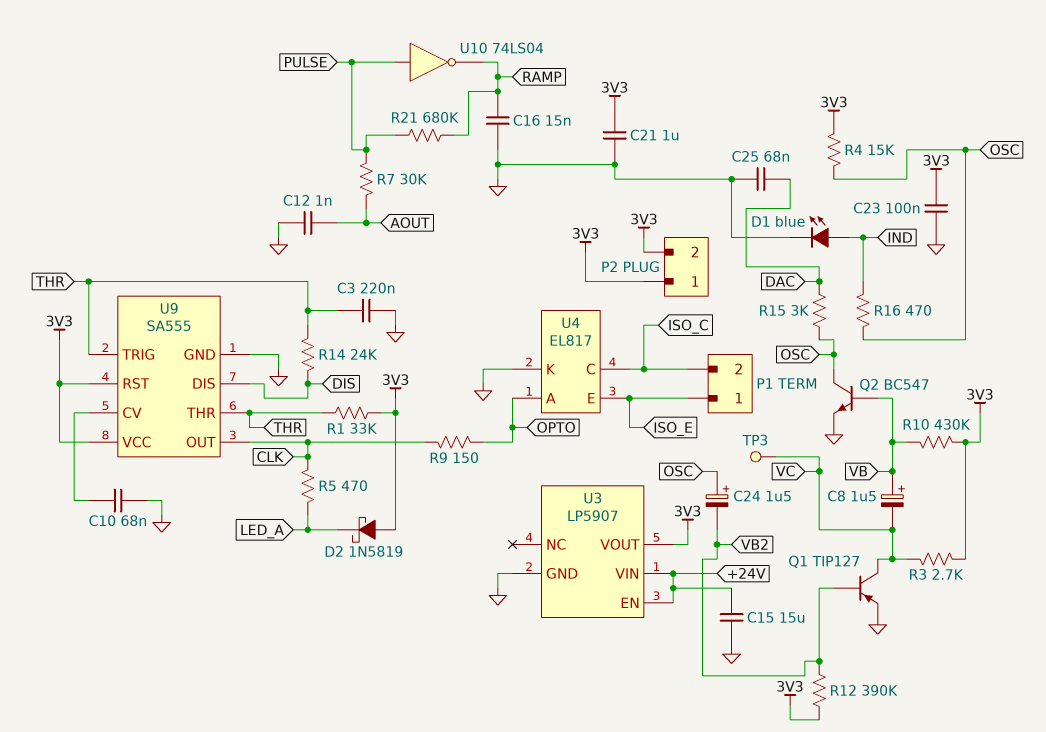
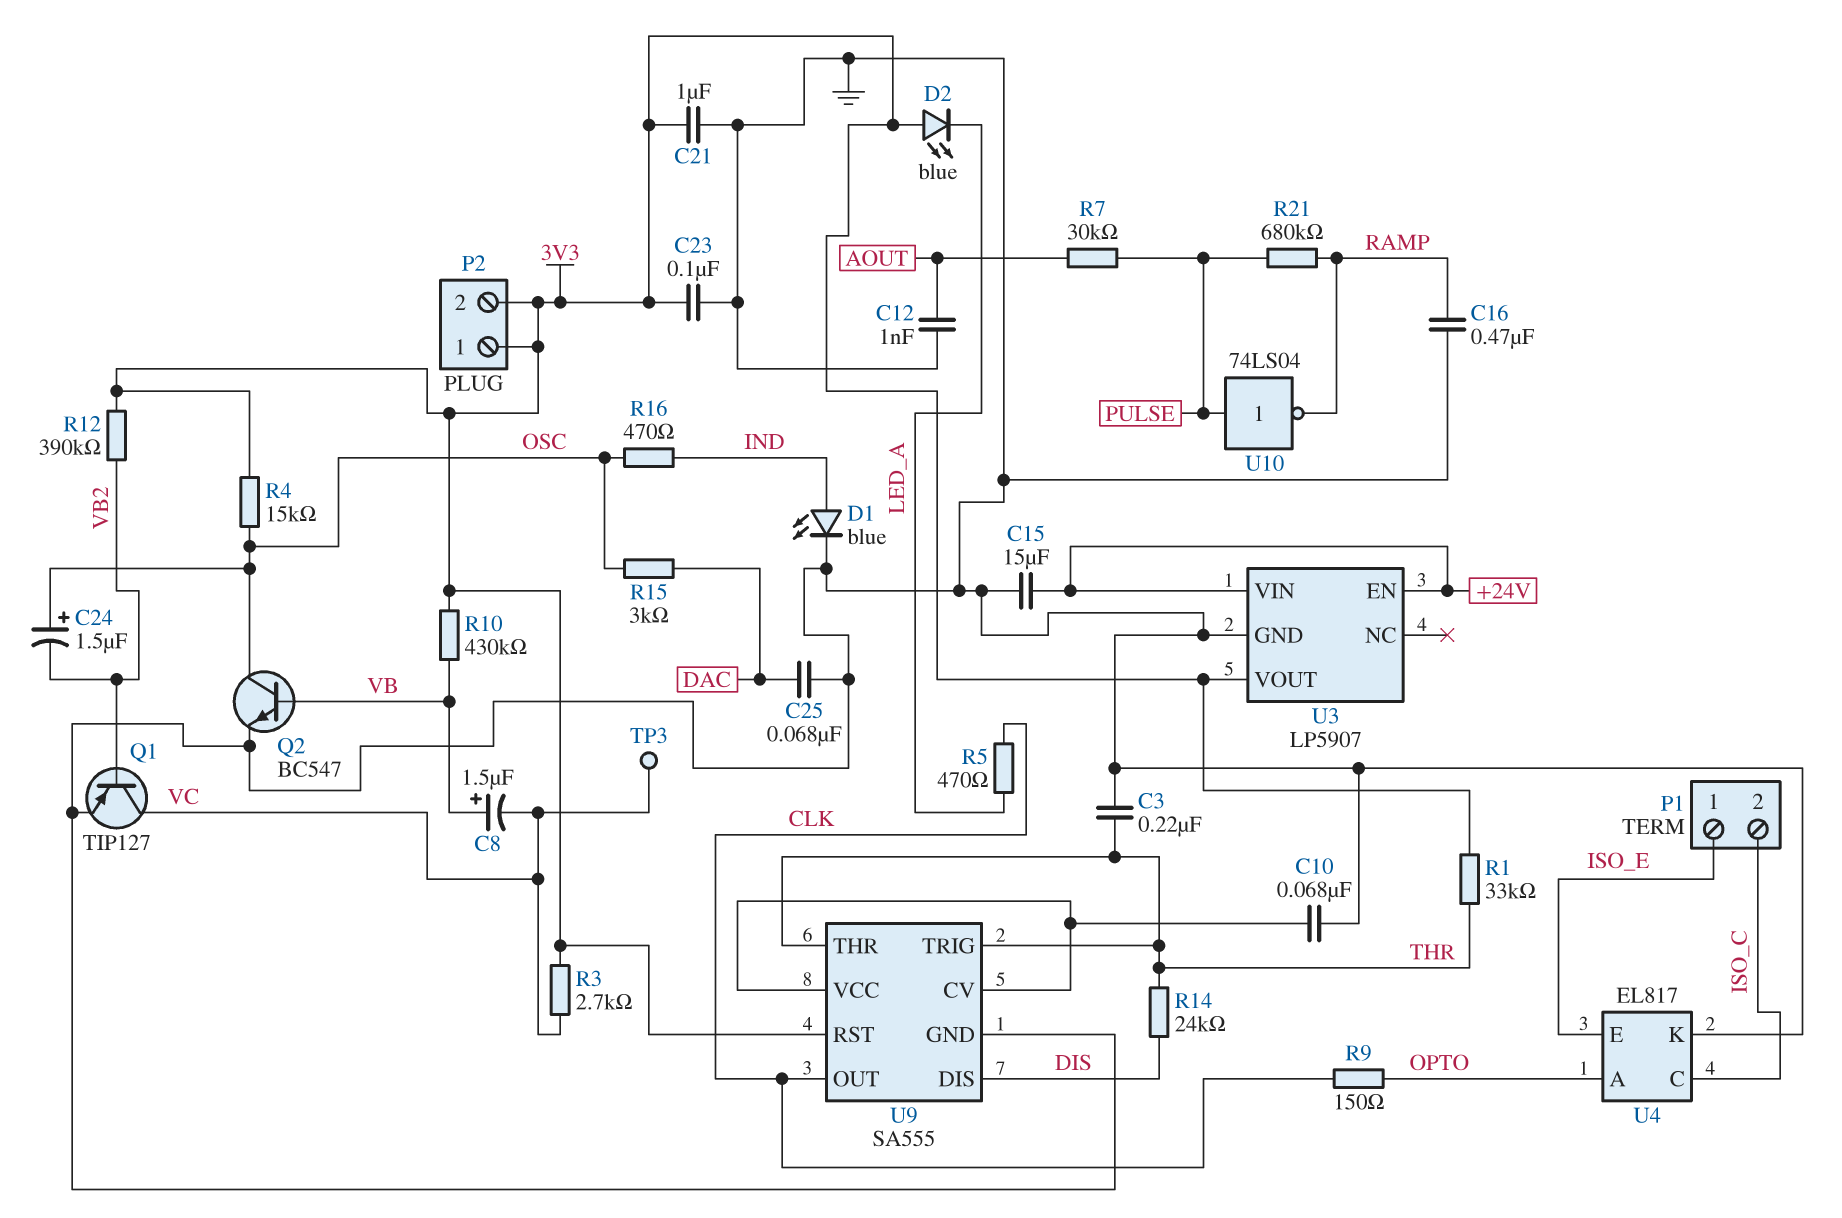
C16: 15nF (GND, RAMP) -> 470nF (GND, RAMP)
D2: schottky 1N5819 (A 3V3, K LED_A) -> LED blue (A 3V3, K LED_A)
U9 pin VCC: 3V3 -> U9/CV

